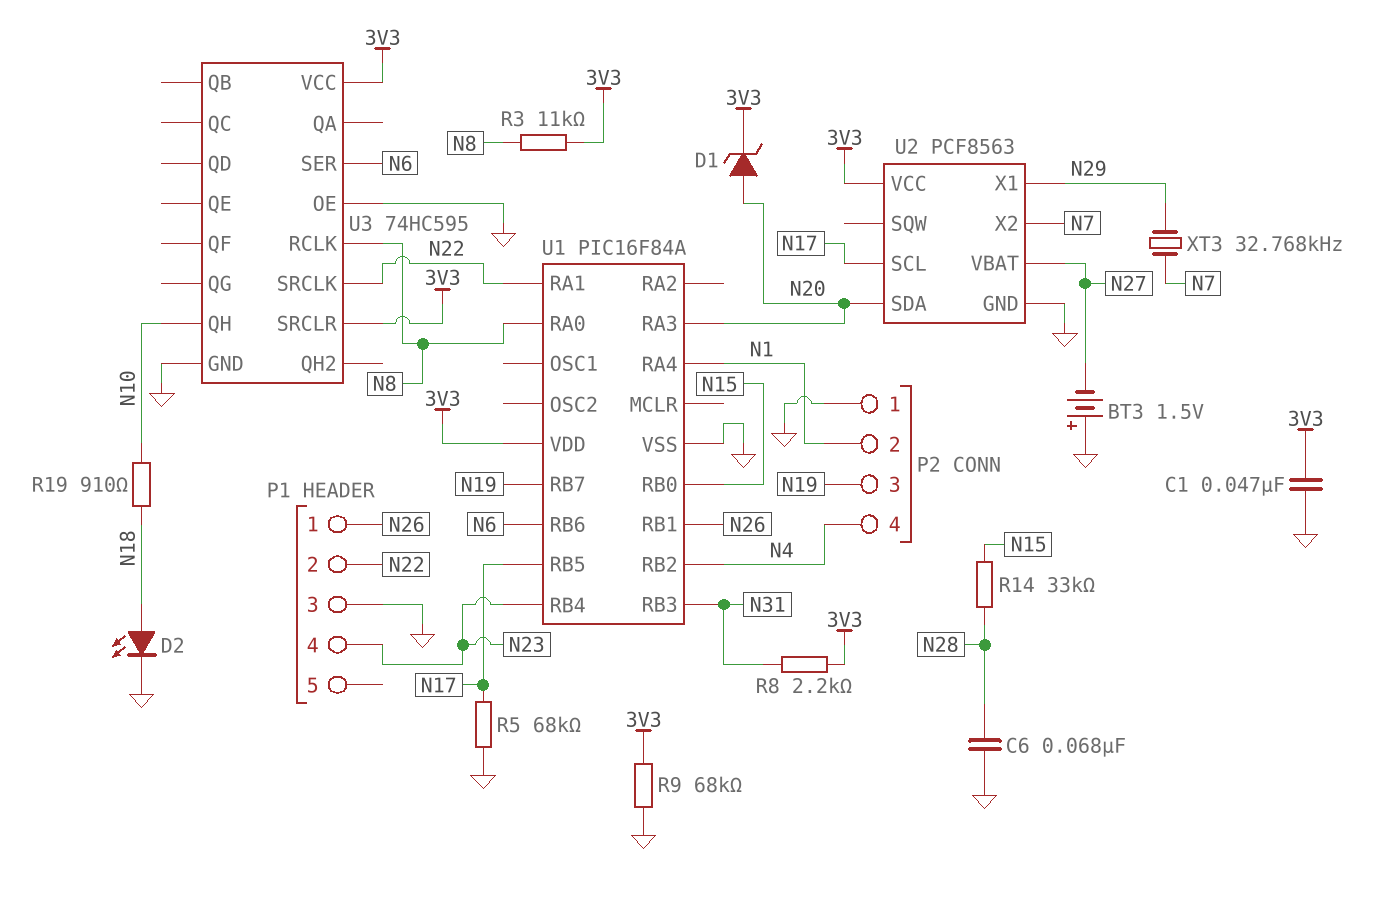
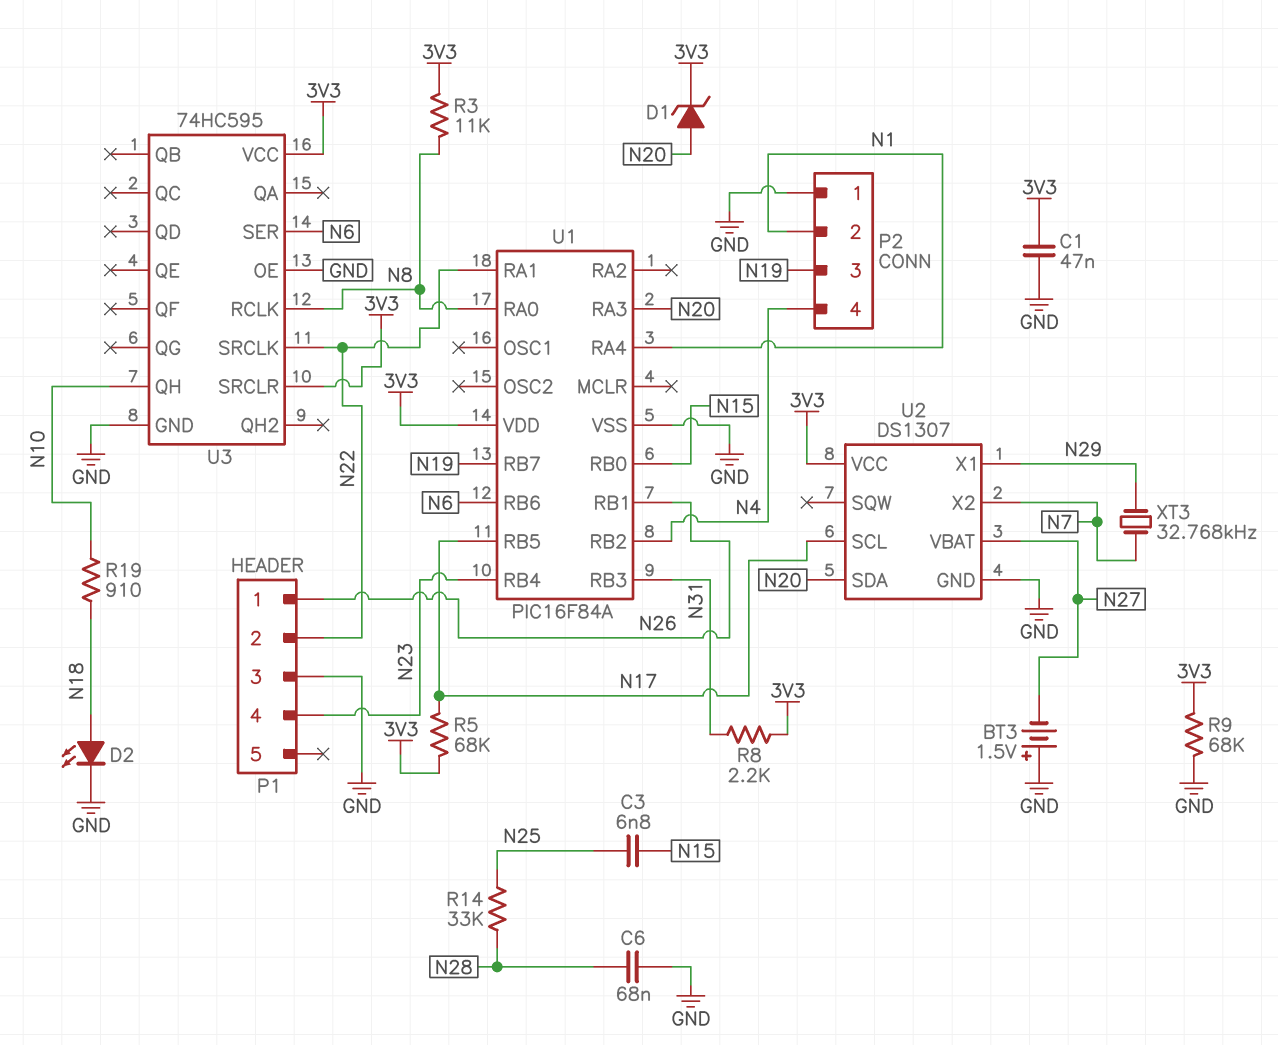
C3: none -> 6.8nF (N15, N25)
R5: 68k (GND, N17) -> 68k (3V3, N17)
R14: 33k (N15, N28) -> 33k (N25, N28)
U2: PCF8563 -> DS1307

